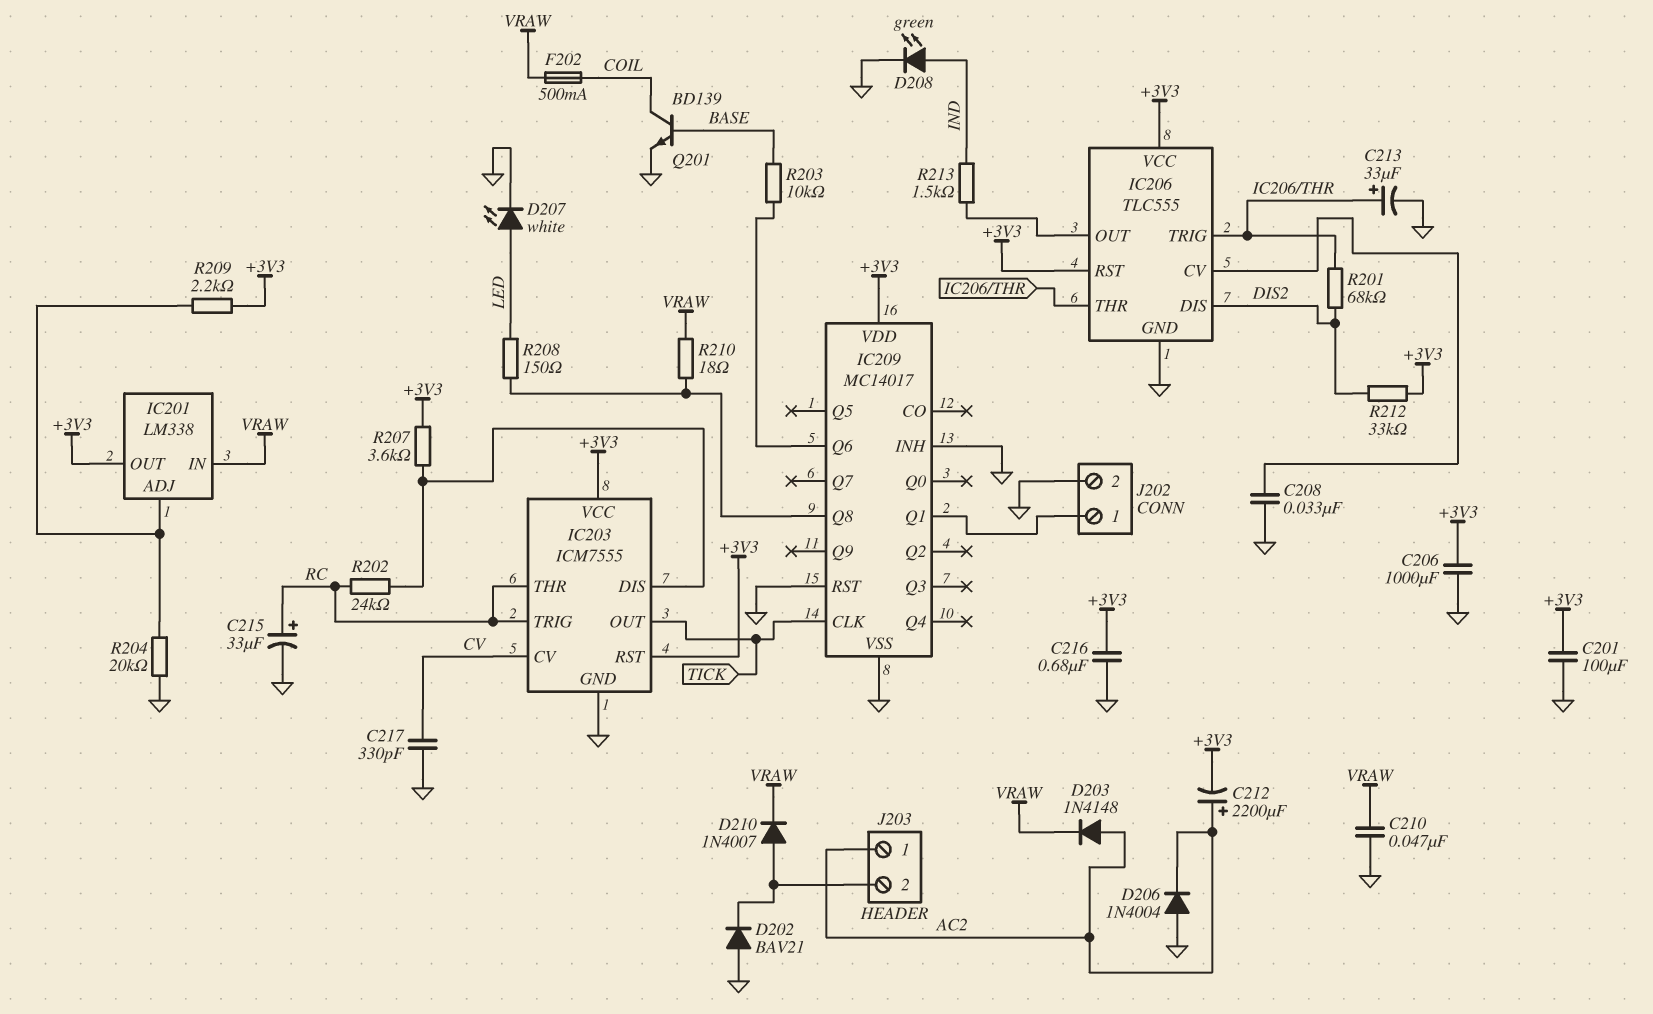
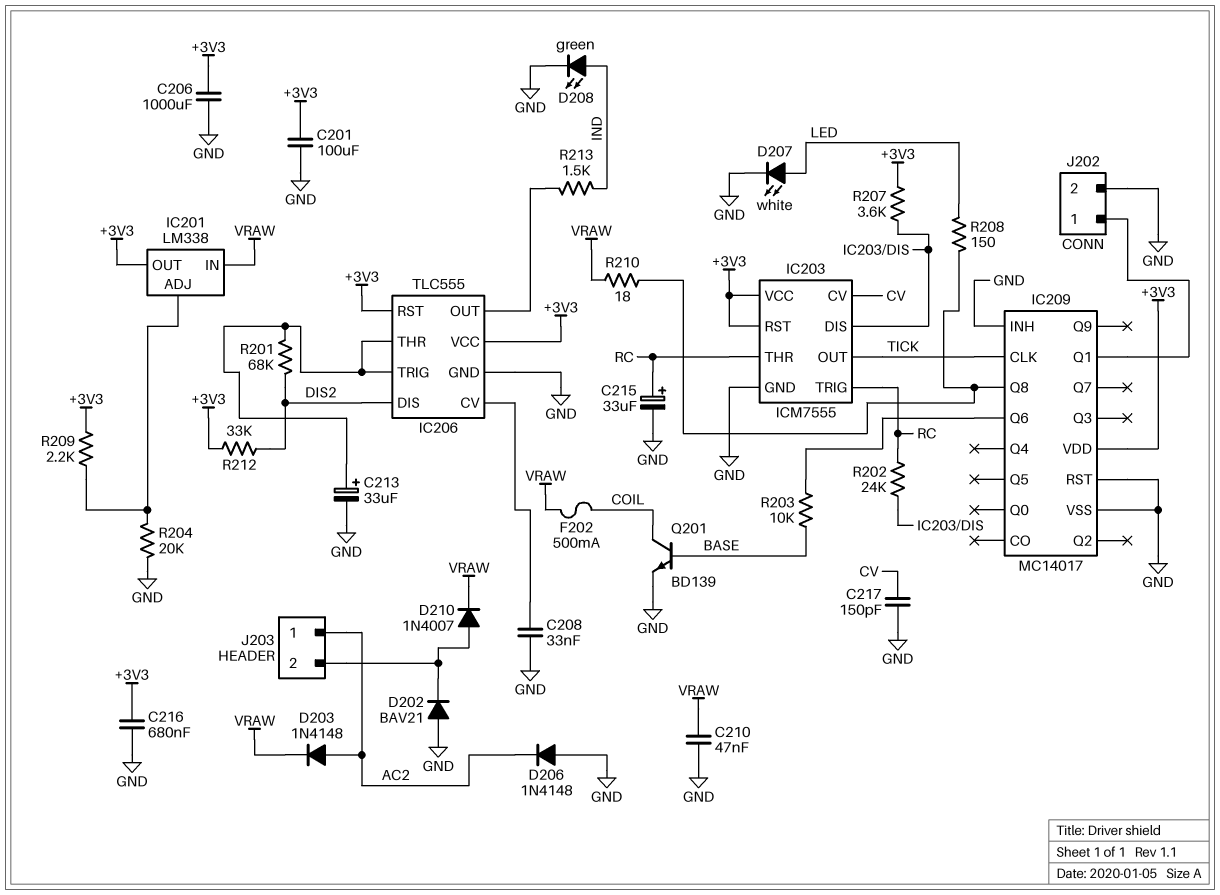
C212: 2200uF (plus AC2, minus +3V3) -> none
C217: 330pF (CV, GND) -> 150pF (CV, GND)
D206: diode 1N4004 (A GND, K AC2) -> diode 1N4148 (A GND, K AC2)

